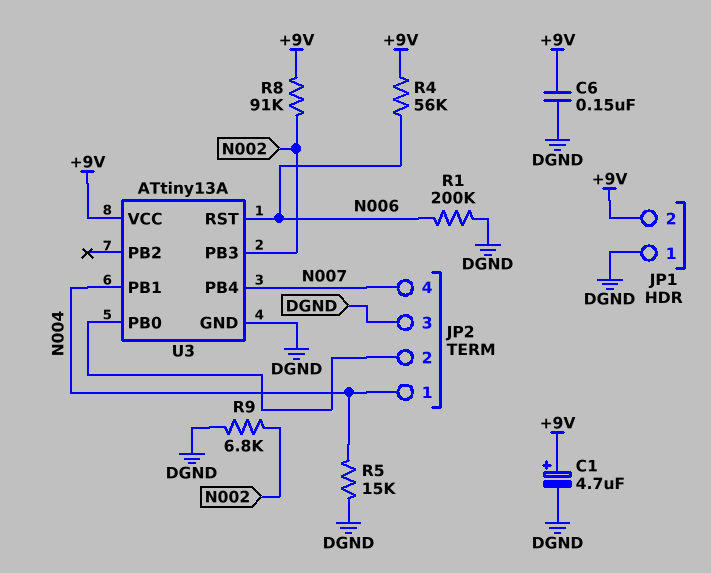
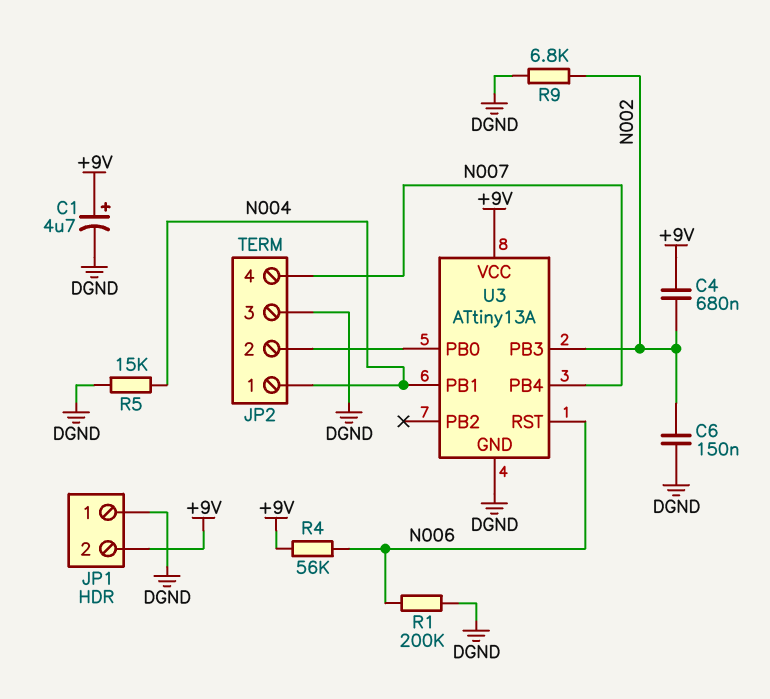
C4: none -> 680nF (+9V, N002)
C6: 150nF (+9V, DGND) -> 150nF (DGND, N002)
R8: 91k (+9V, N002) -> none

